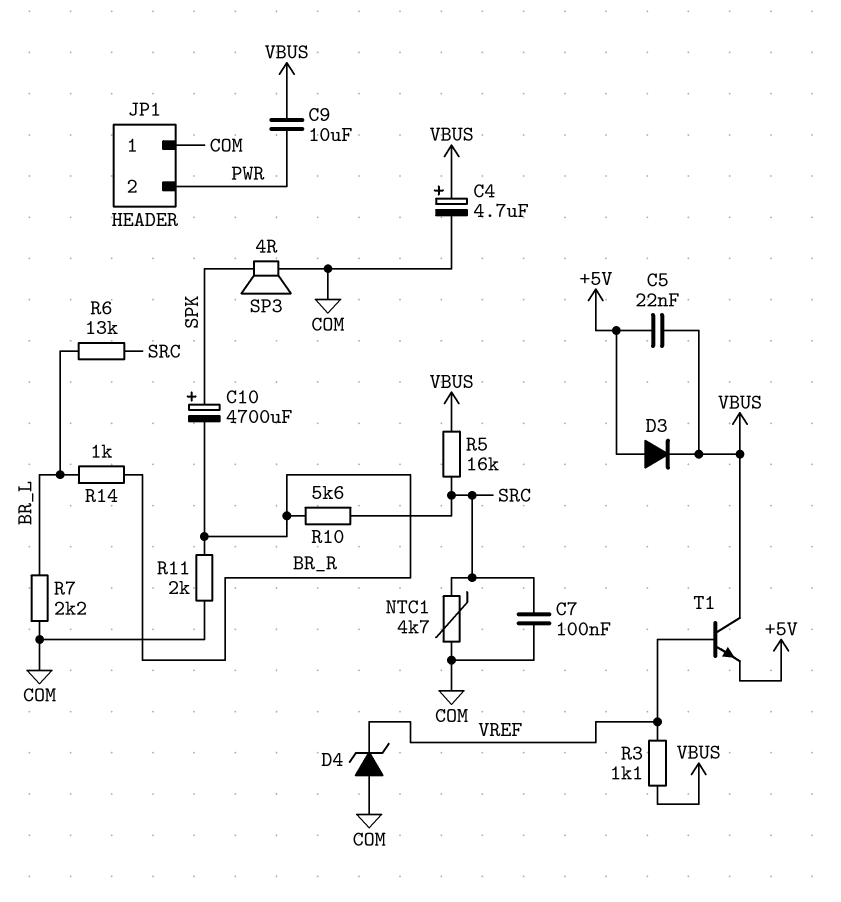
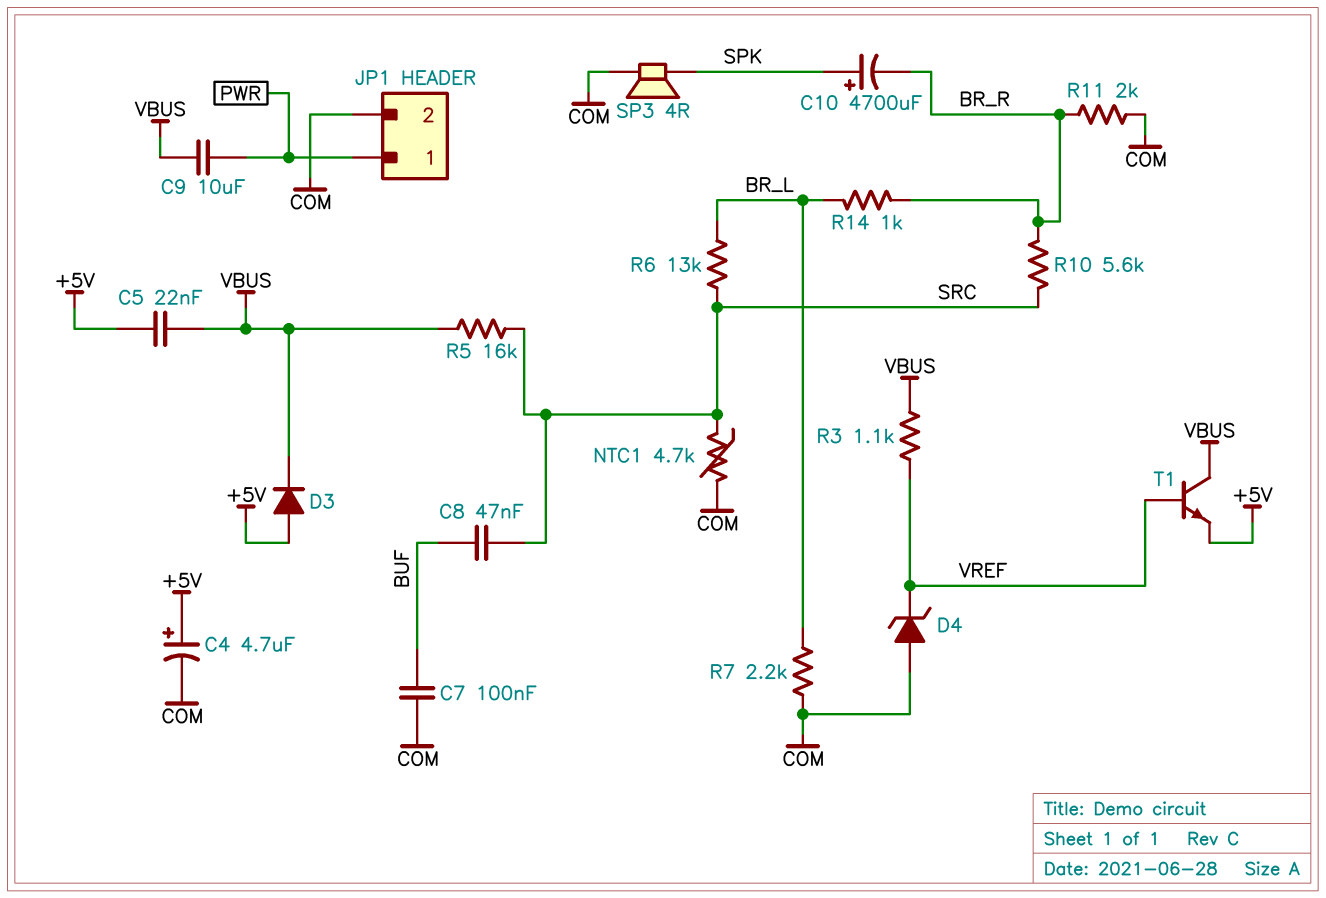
C4: 4.7uF (plus VBUS, minus COM) -> 4.7uF (plus +5V, minus COM)
C7: 100nF (COM, SRC) -> 100nF (BUF, COM)
C8: none -> 47nF (BUF, SRC)
JP1 pin 1: COM -> PWR
JP1 pin 2: PWR -> COM

